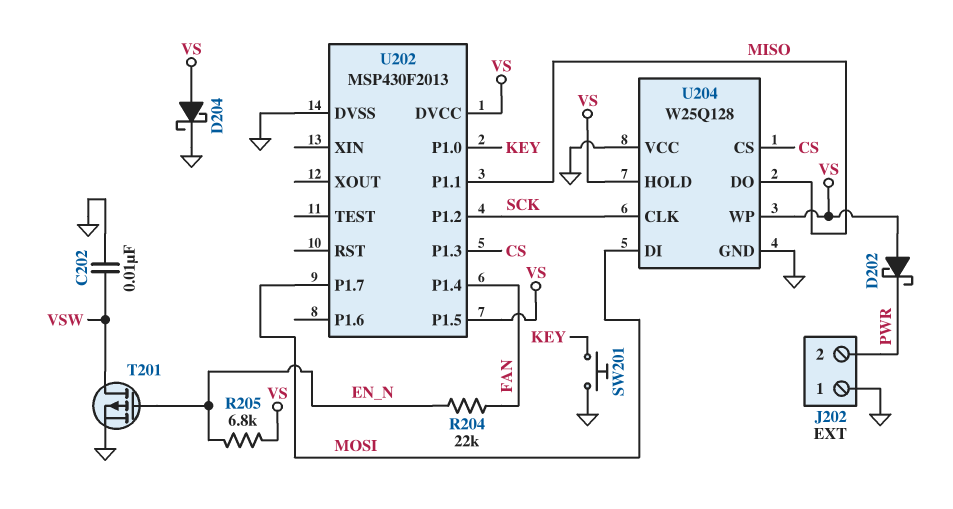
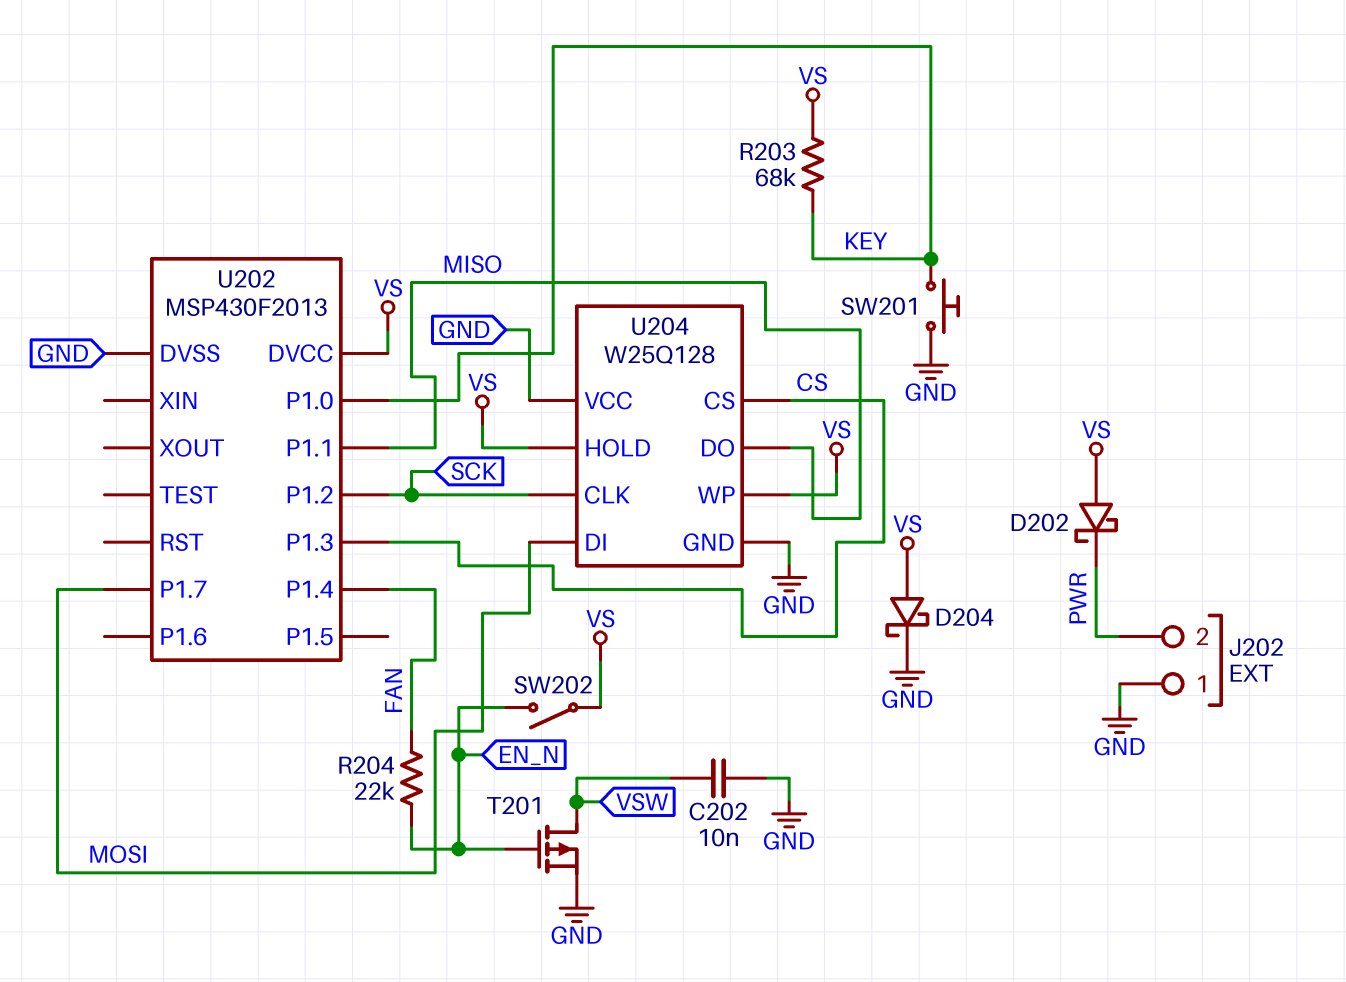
R203: none -> 68k (KEY, VS)
R205: 6.8k (EN_N, VS) -> none
SW202: none -> switch (EN_N, VS)
U202 pin P1.5: VS -> none

